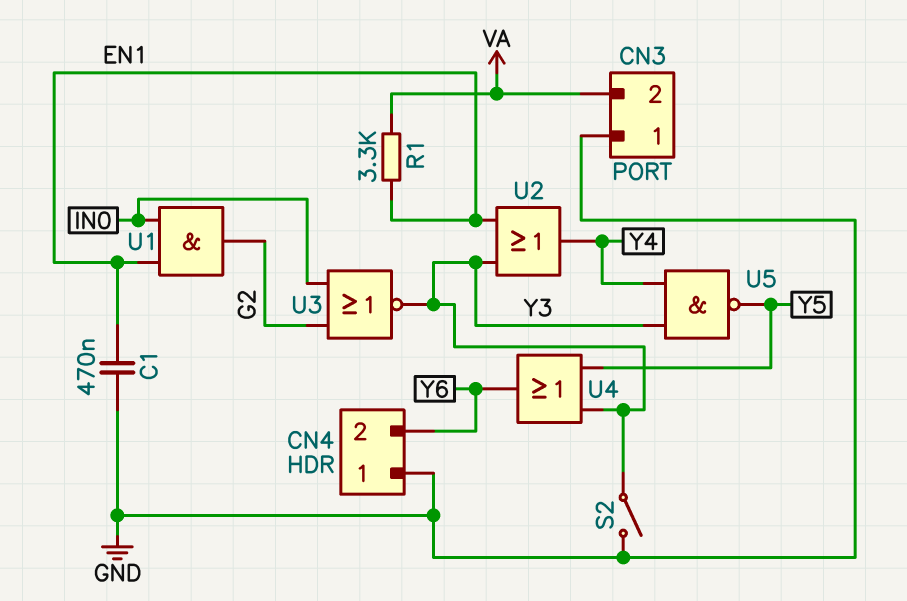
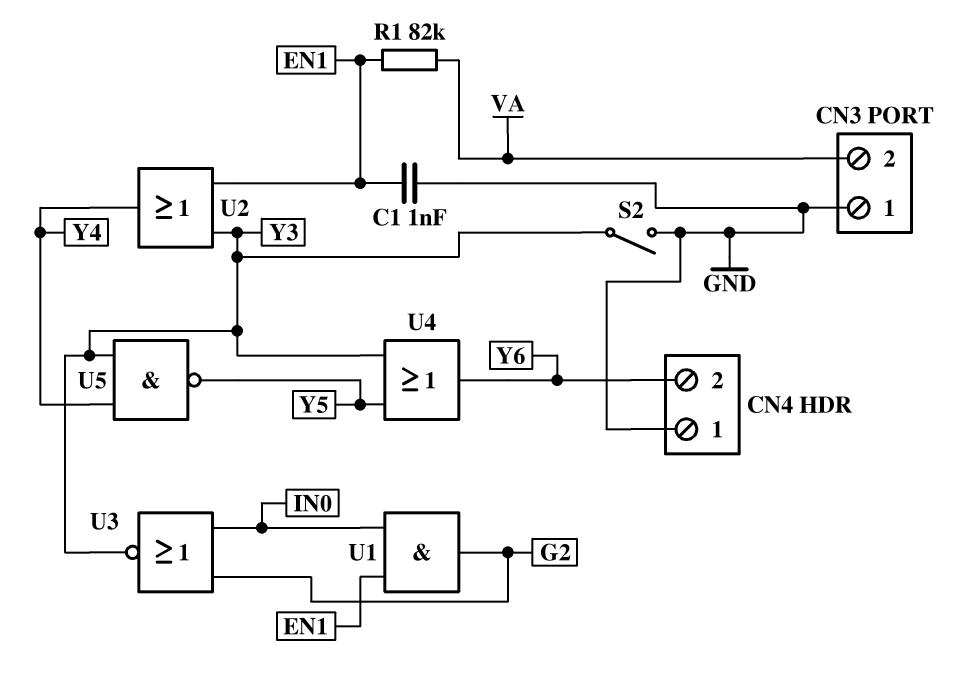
C1: 470nF (EN1, GND) -> 1nF (EN1, GND)
R1: 3.3k (EN1, VA) -> 82k (EN1, VA)

